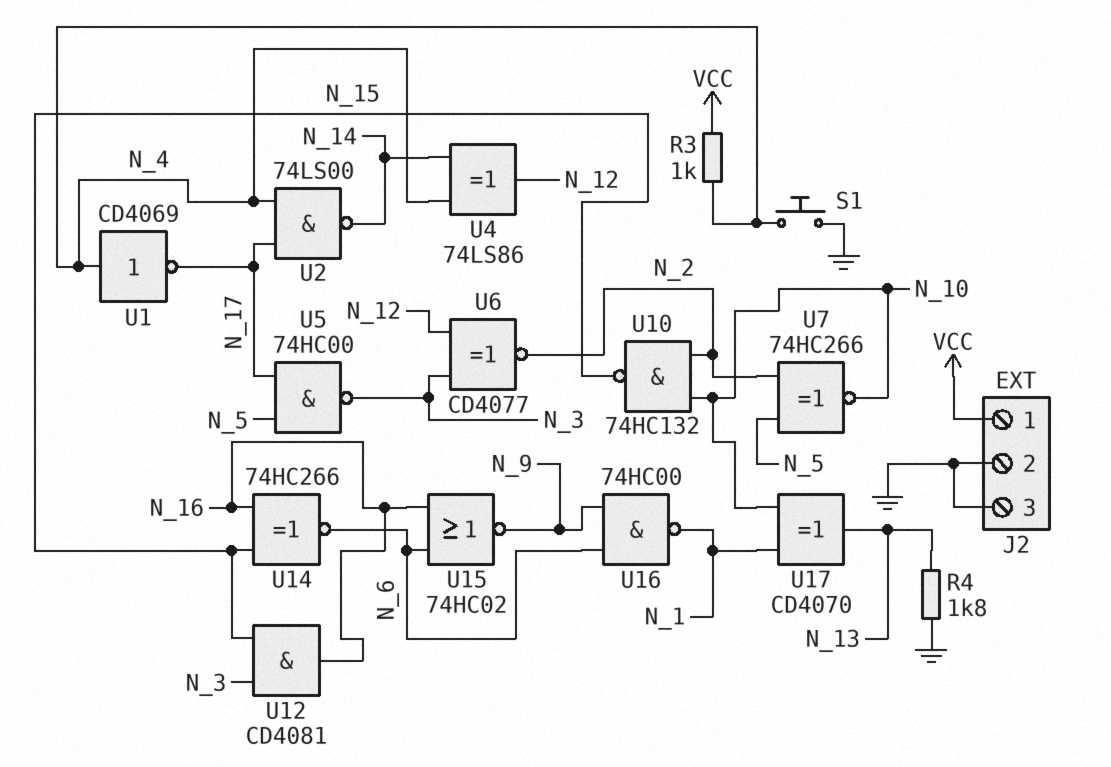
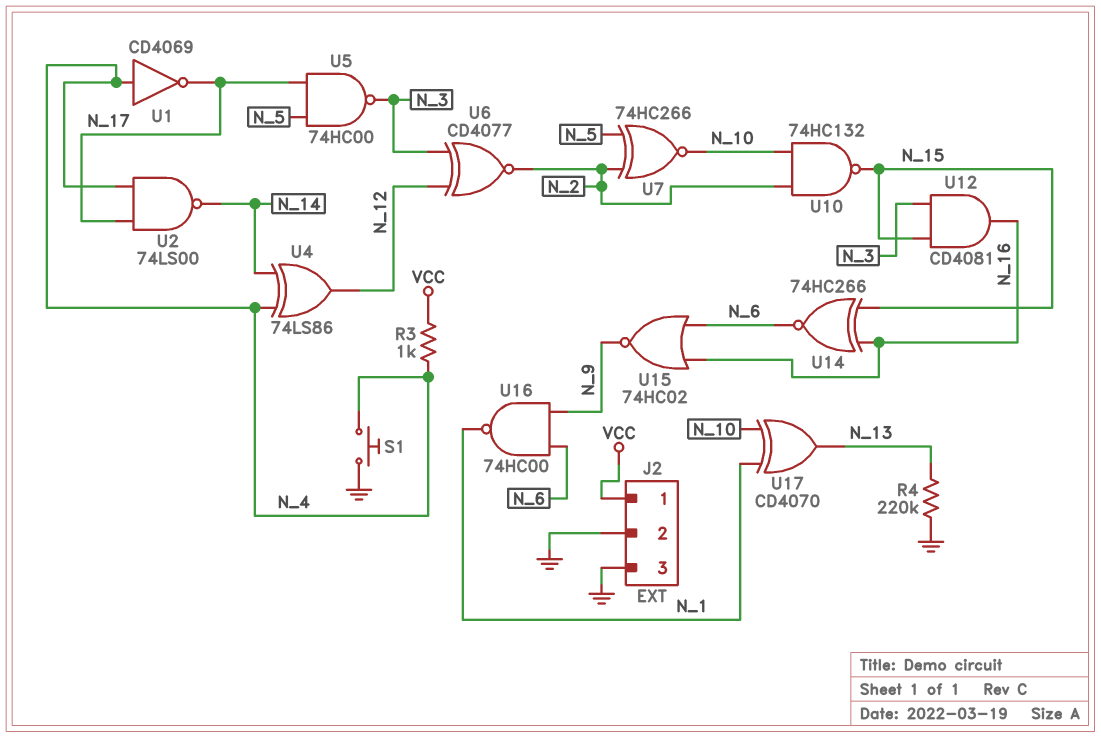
R4: 1.8k (GND, N_13) -> 220k (GND, N_13)

